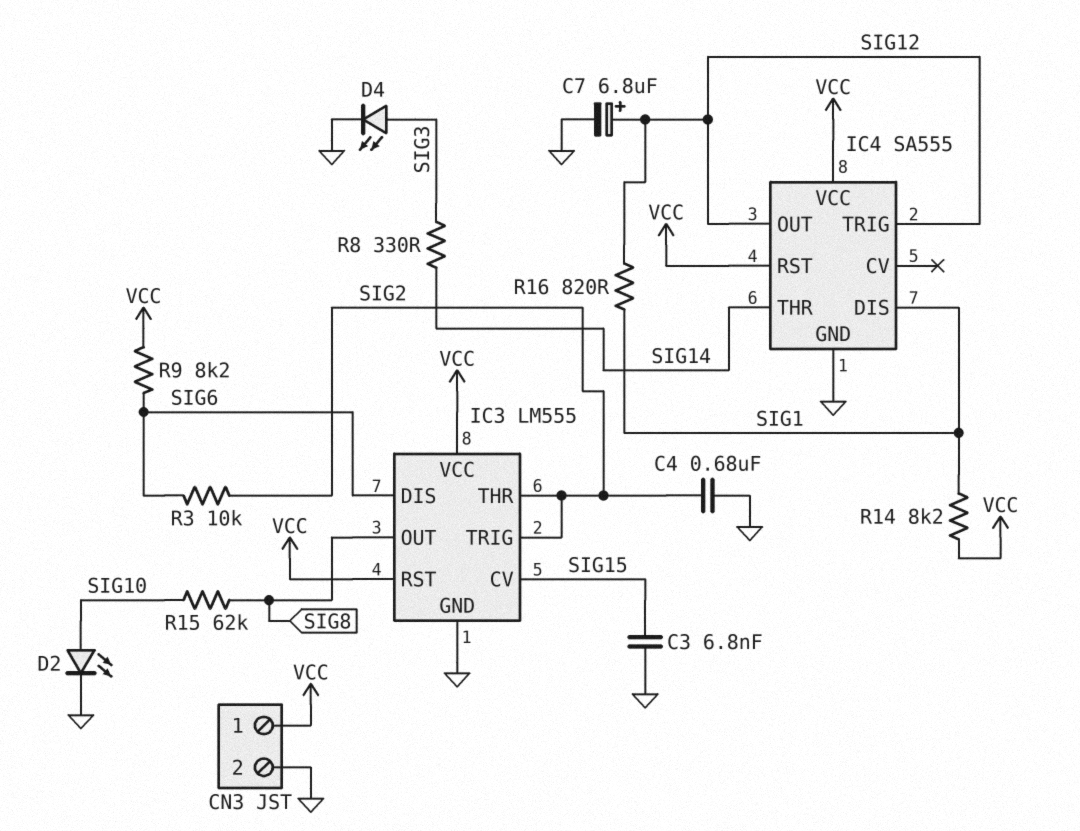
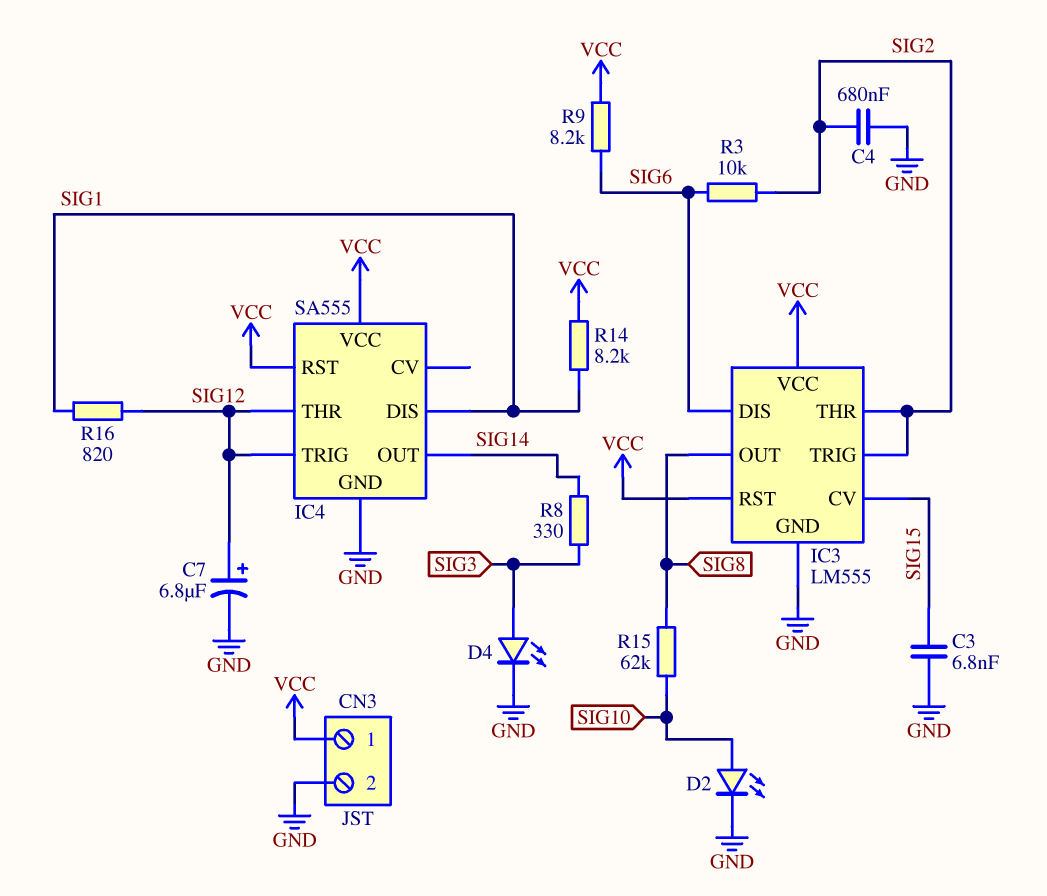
IC4 pin OUT: SIG12 -> SIG14
IC4 pin THR: SIG14 -> SIG12

